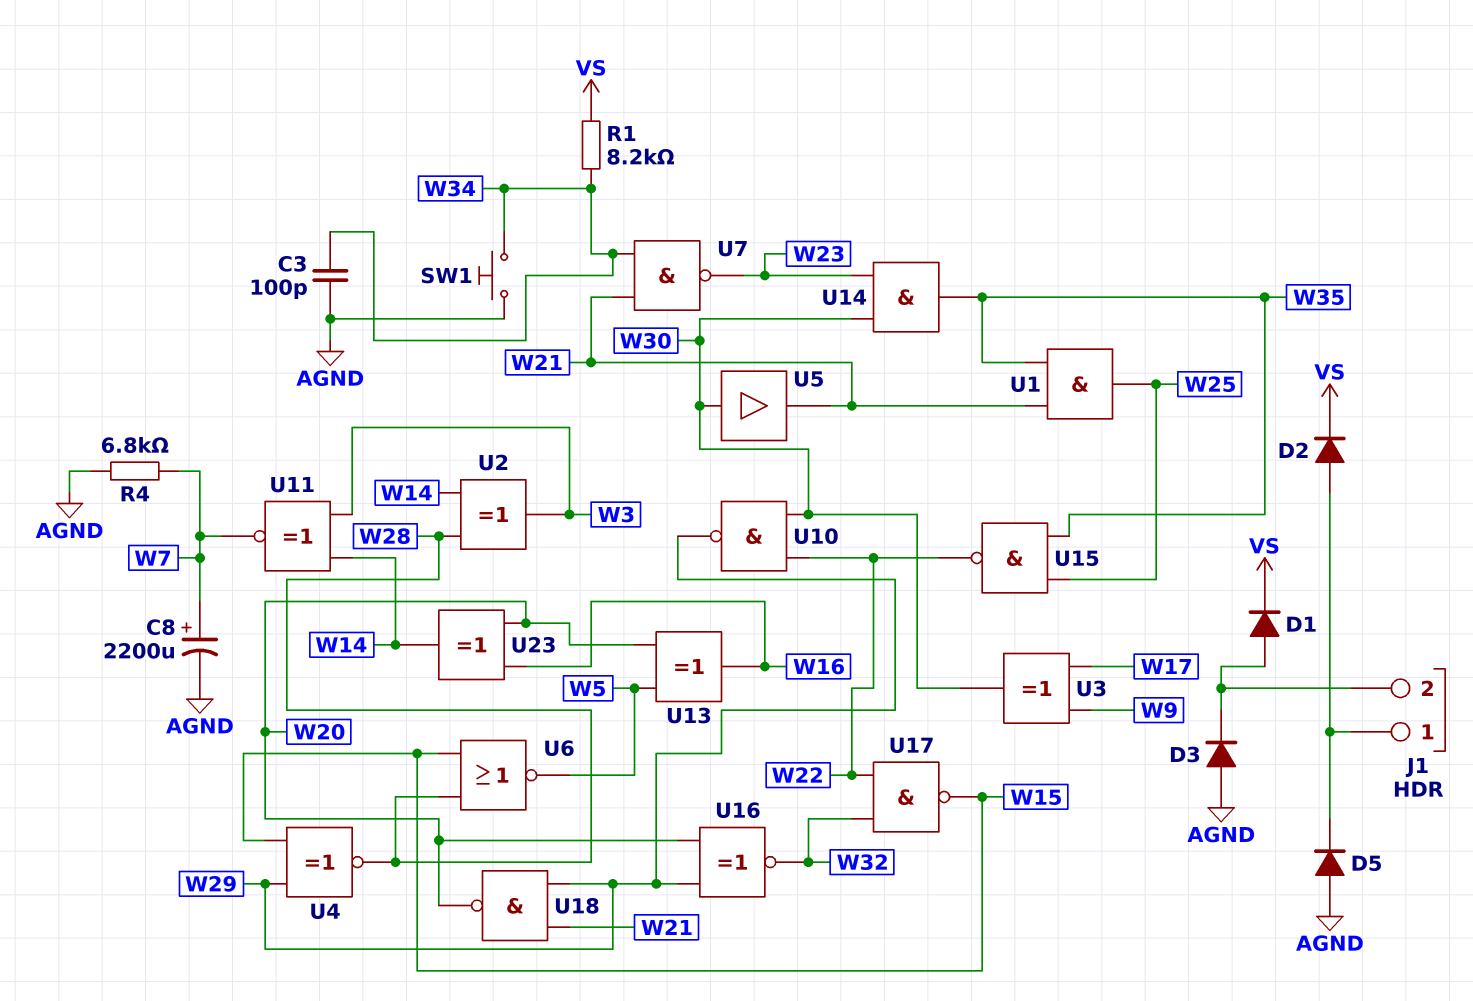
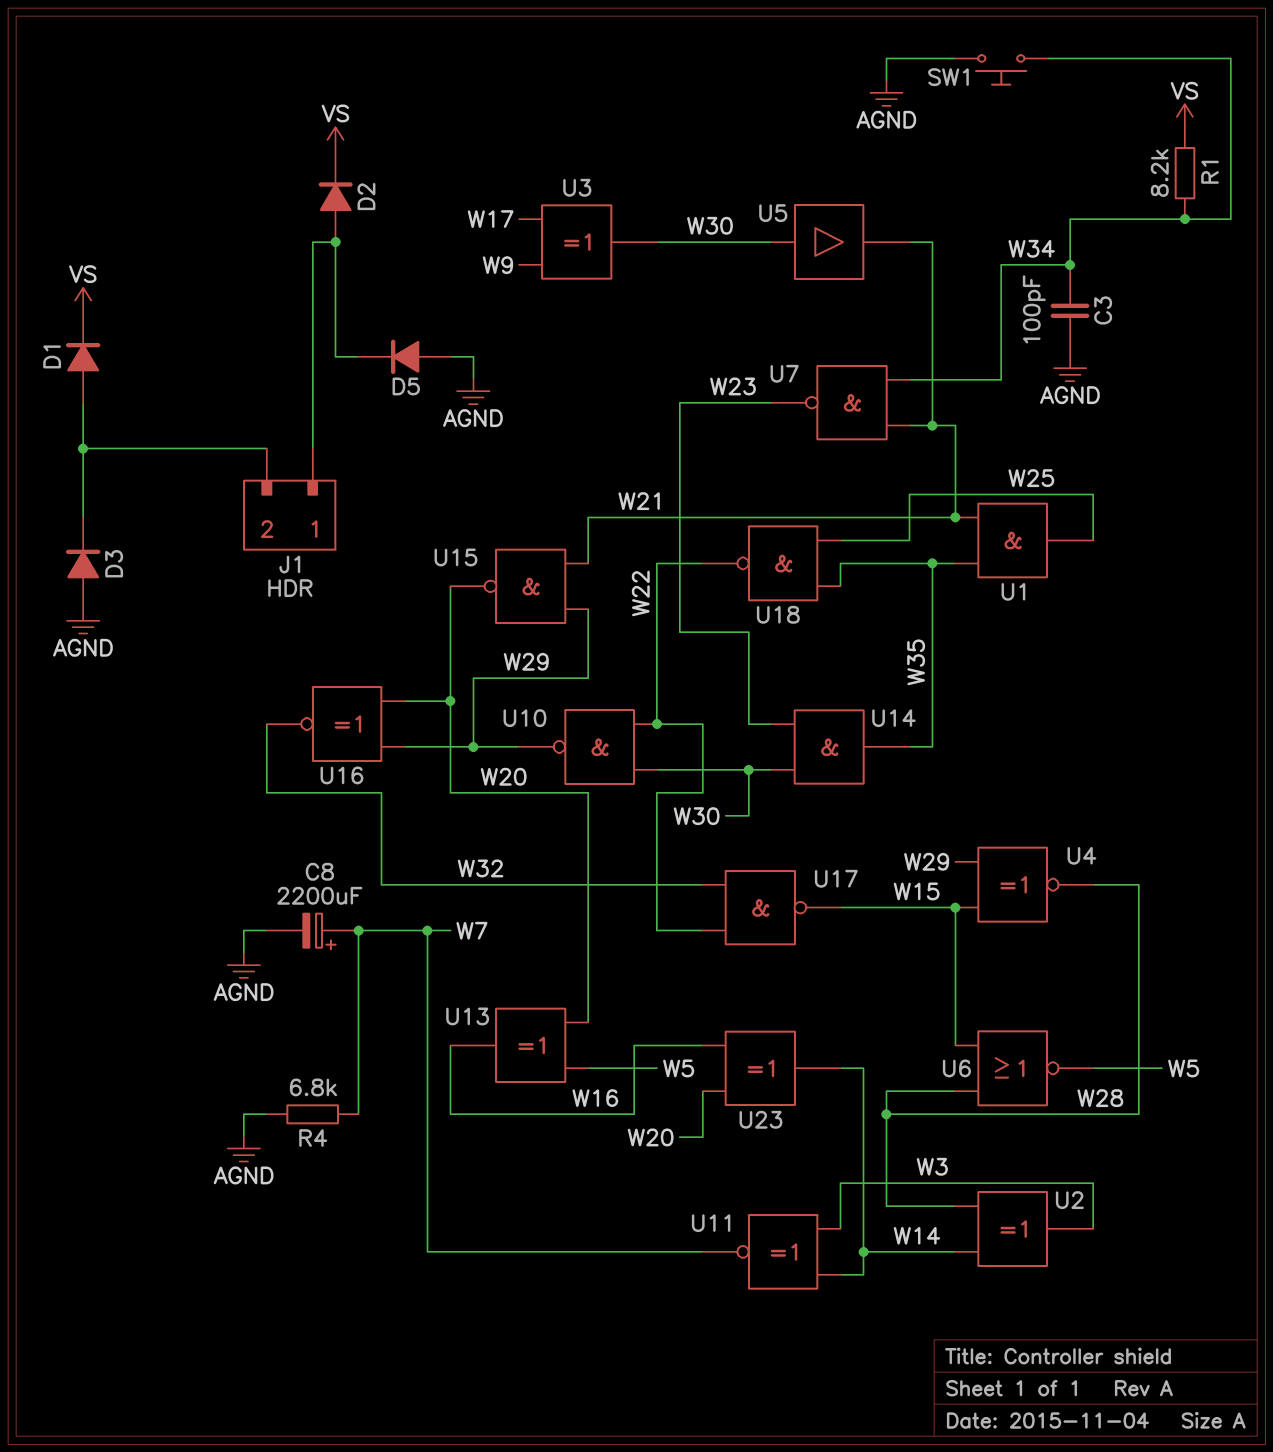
U15: NAND (in W25, in W35, out W22) -> NAND (in W21, in W29, out W20)
U18: NAND (in W21, in W29, out W20) -> NAND (in W25, in W35, out W22)

